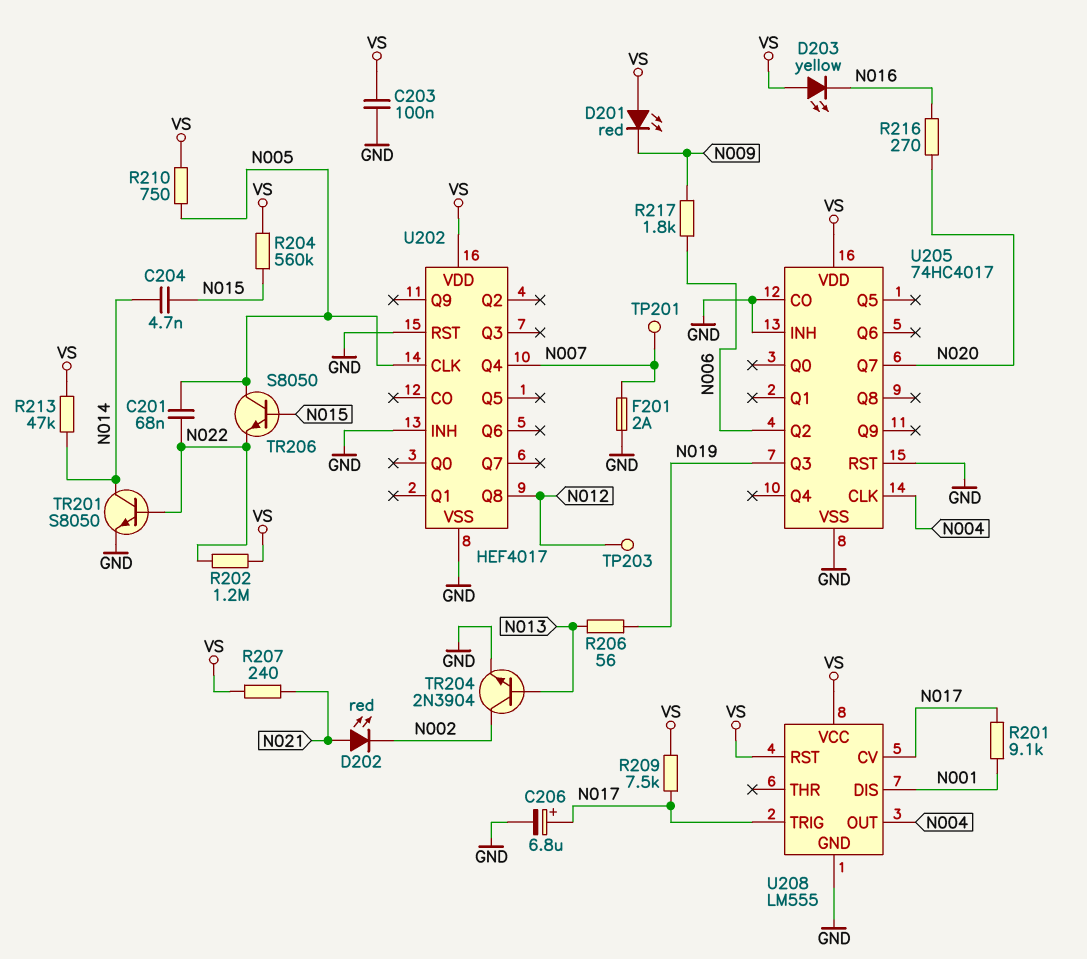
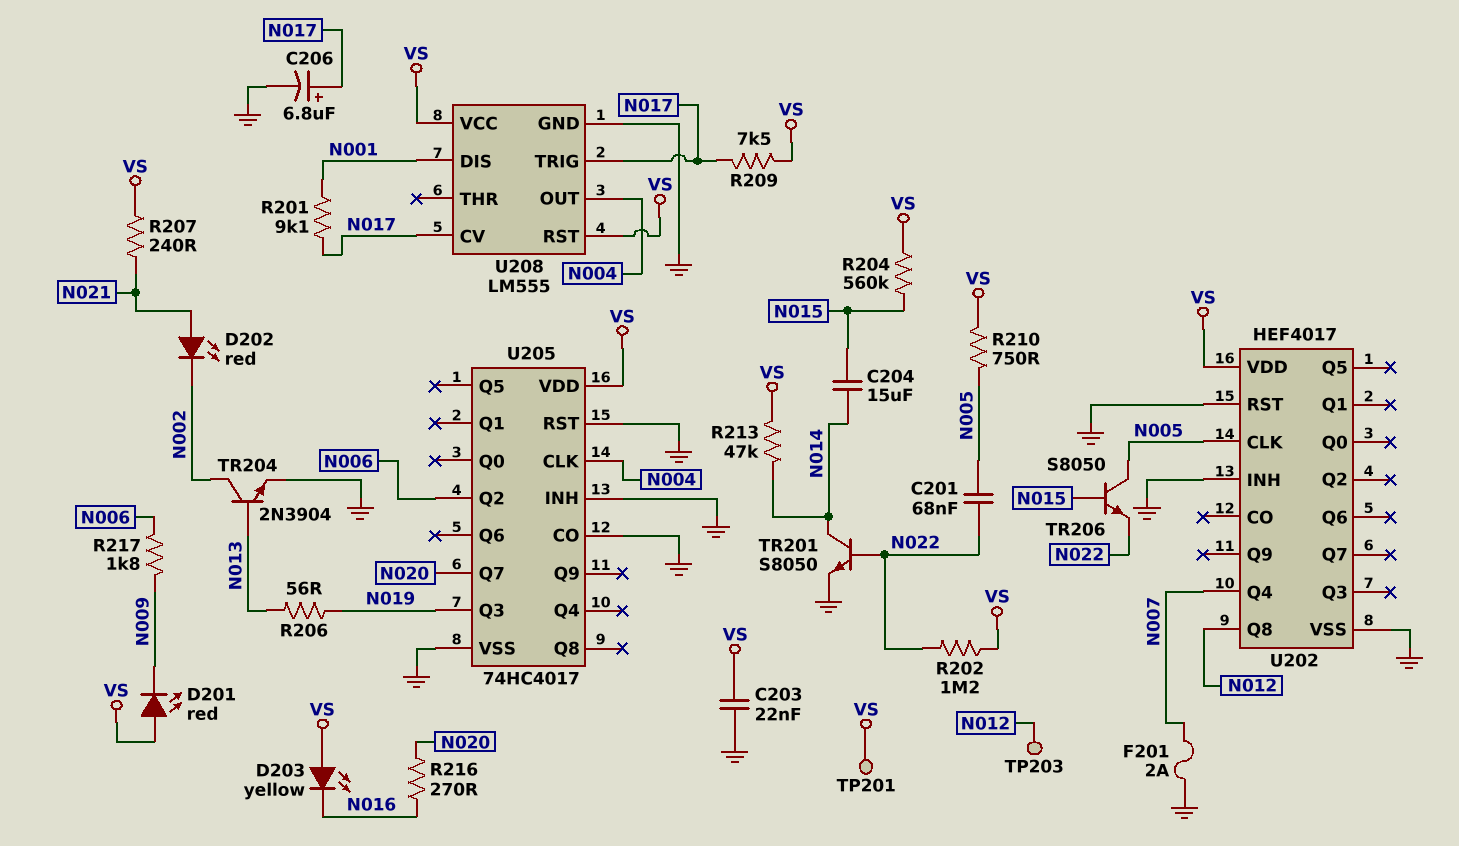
C203: 100nF (GND, VS) -> 22nF (GND, VS)
C204: 4.7nF (N014, N015) -> 15uF (N014, N015)
TP201: test point (N007) -> test point (VS)

